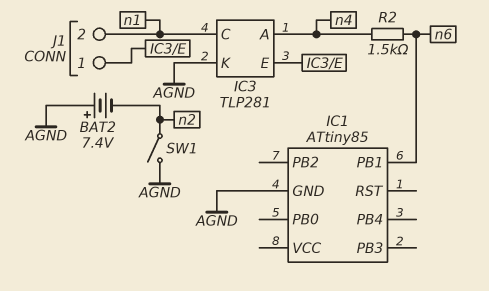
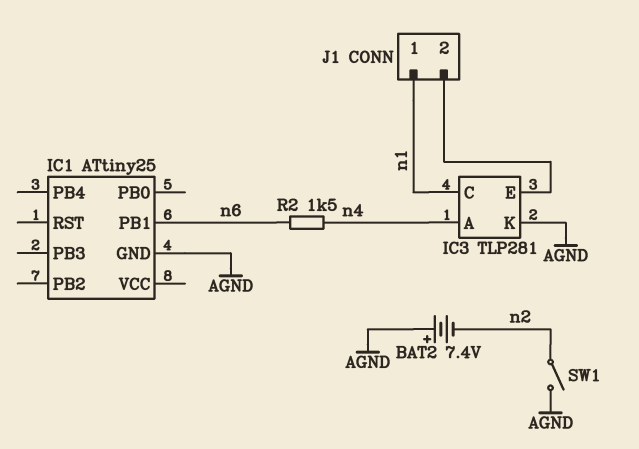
IC1: ATtiny85 -> ATtiny25
J1 pin 1: IC3/E -> n1
J1 pin 2: n1 -> IC3/E

